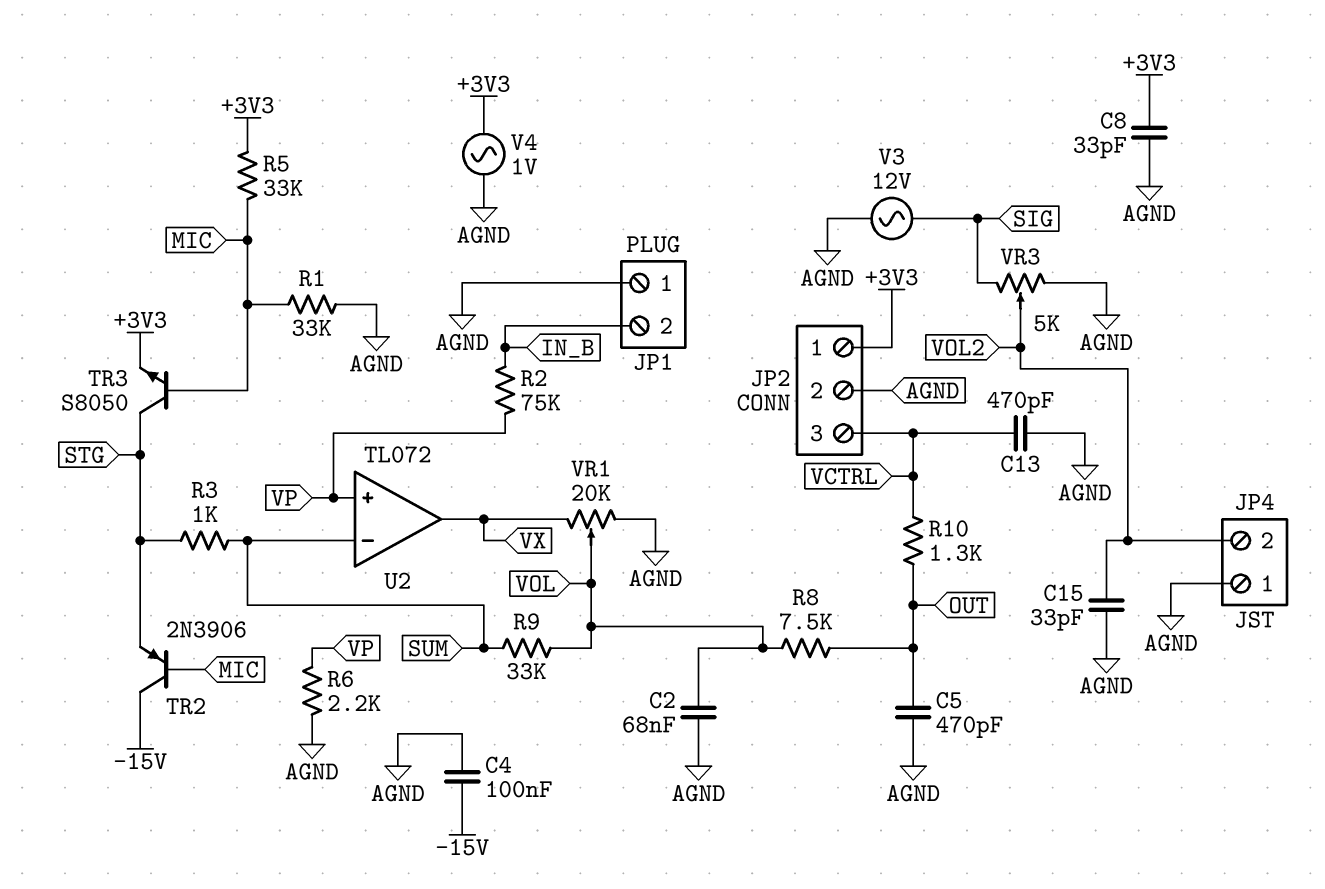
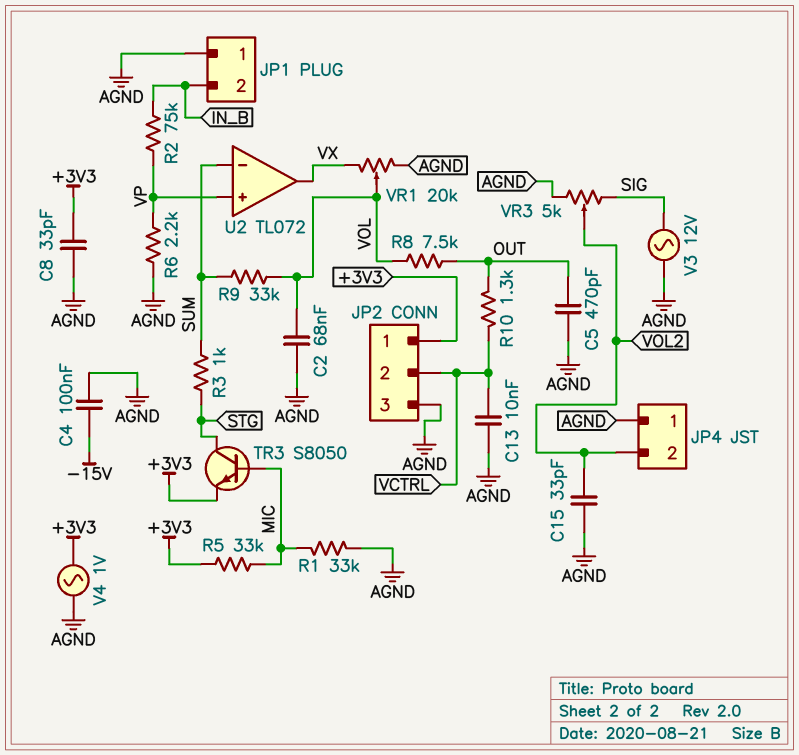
C13: 470pF (AGND, VCTRL) -> 10nF (AGND, VCTRL)
JP2 pin 2: AGND -> VCTRL
JP2 pin 3: VCTRL -> AGND
TR2: PNP 2N3906 (B MIC, C -15V, E STG) -> none

